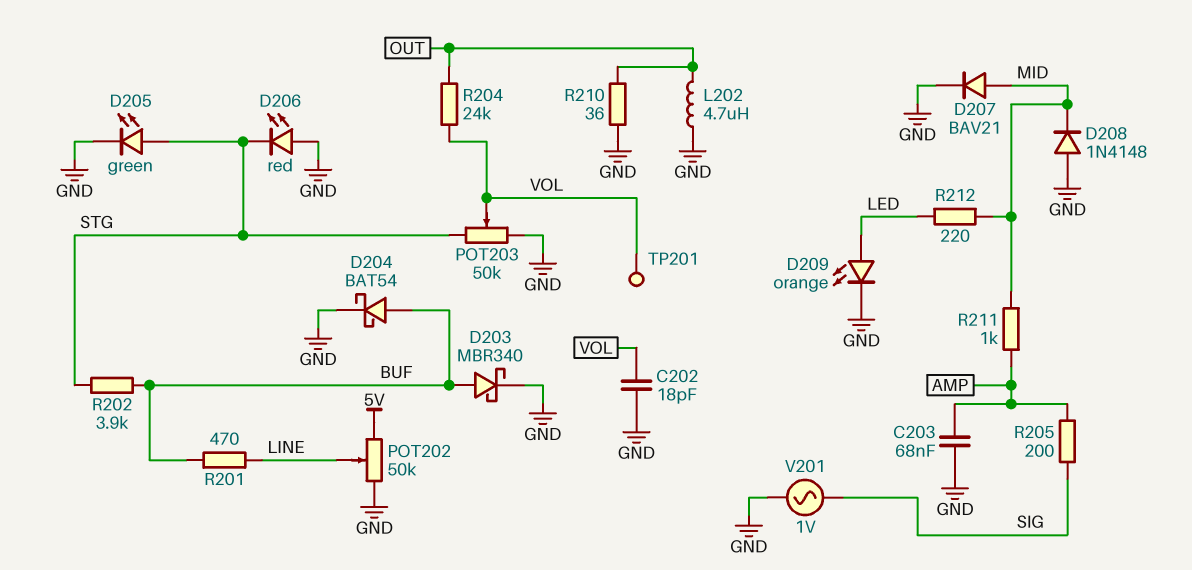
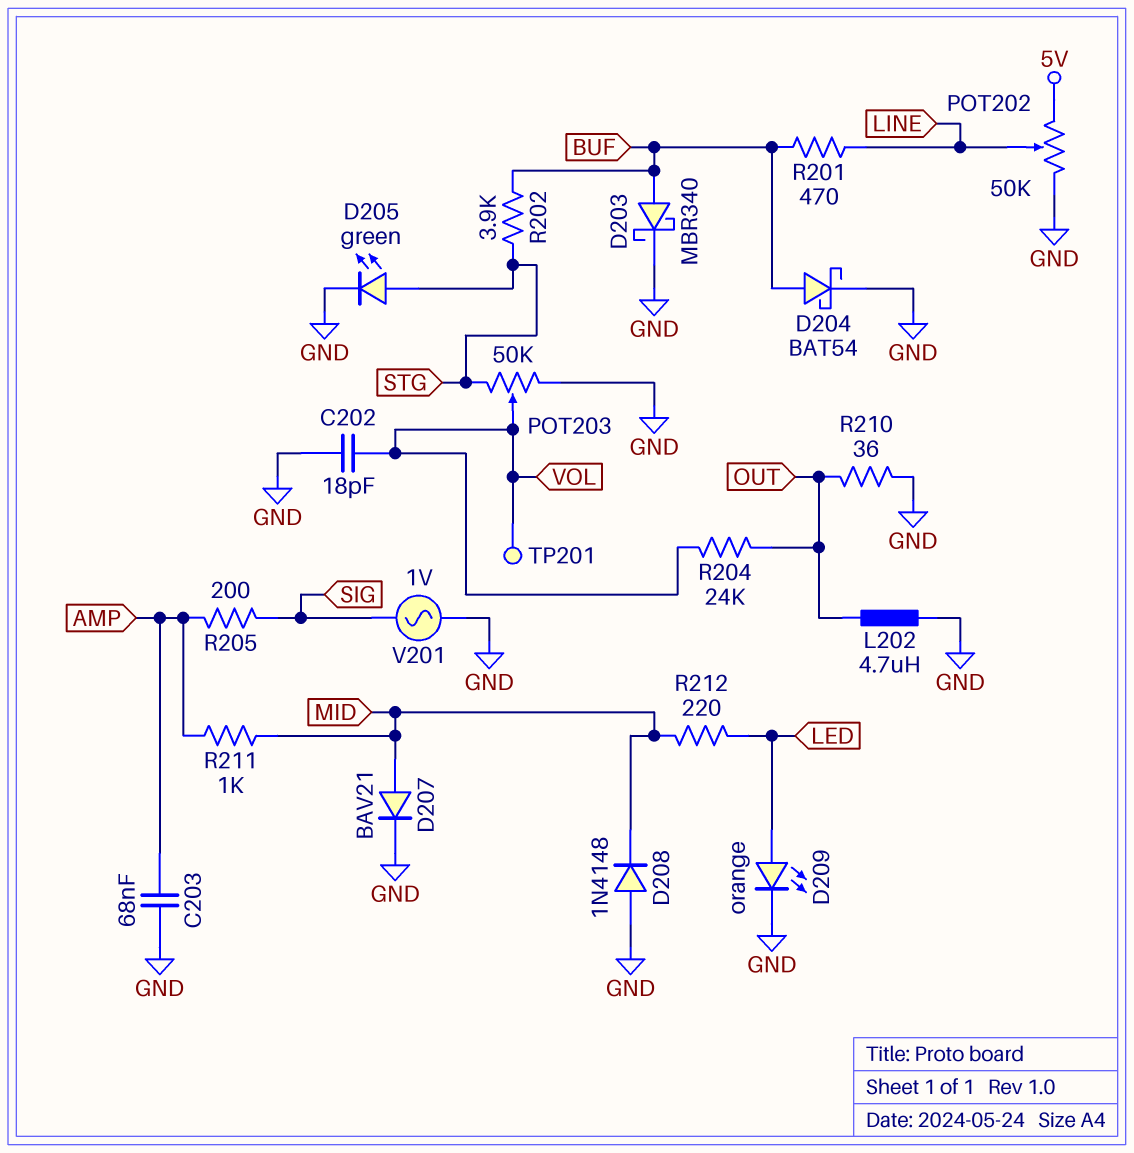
D206: LED red (A GND, K STG) -> none

